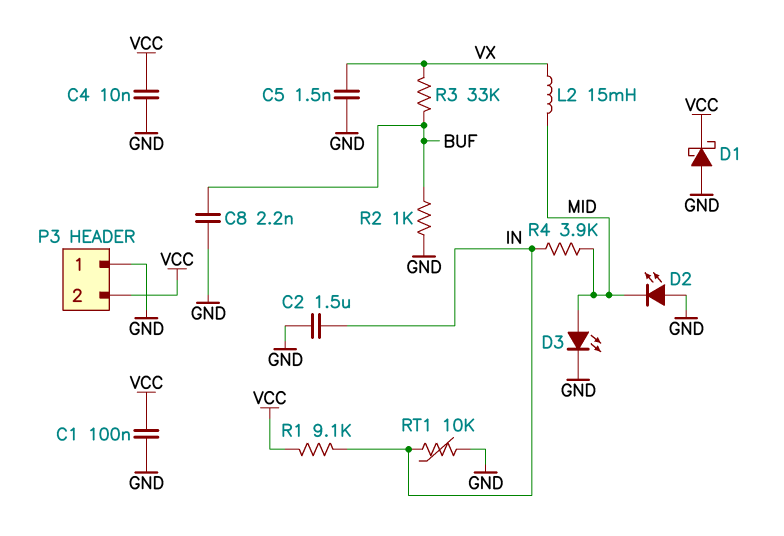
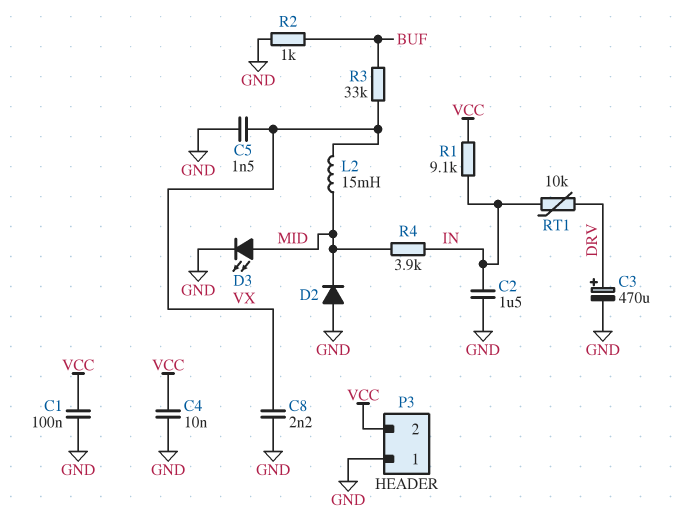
C3: none -> 470uF (plus DRV, minus GND)
C8: 2.2nF (BUF, GND) -> 2.2nF (GND, VX)
D1: schottky (A GND, K VCC) -> none
D2: LED (A GND, K MID) -> diode (A GND, K MID)
RT1: 10k (GND, IN) -> 10k (DRV, IN)

